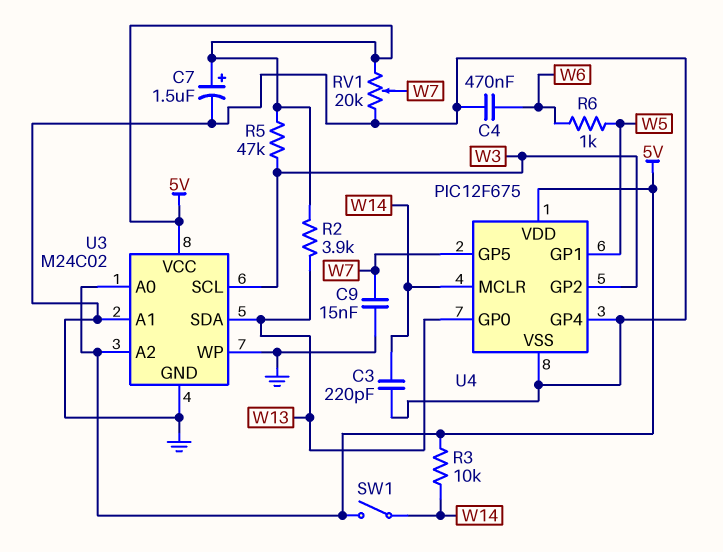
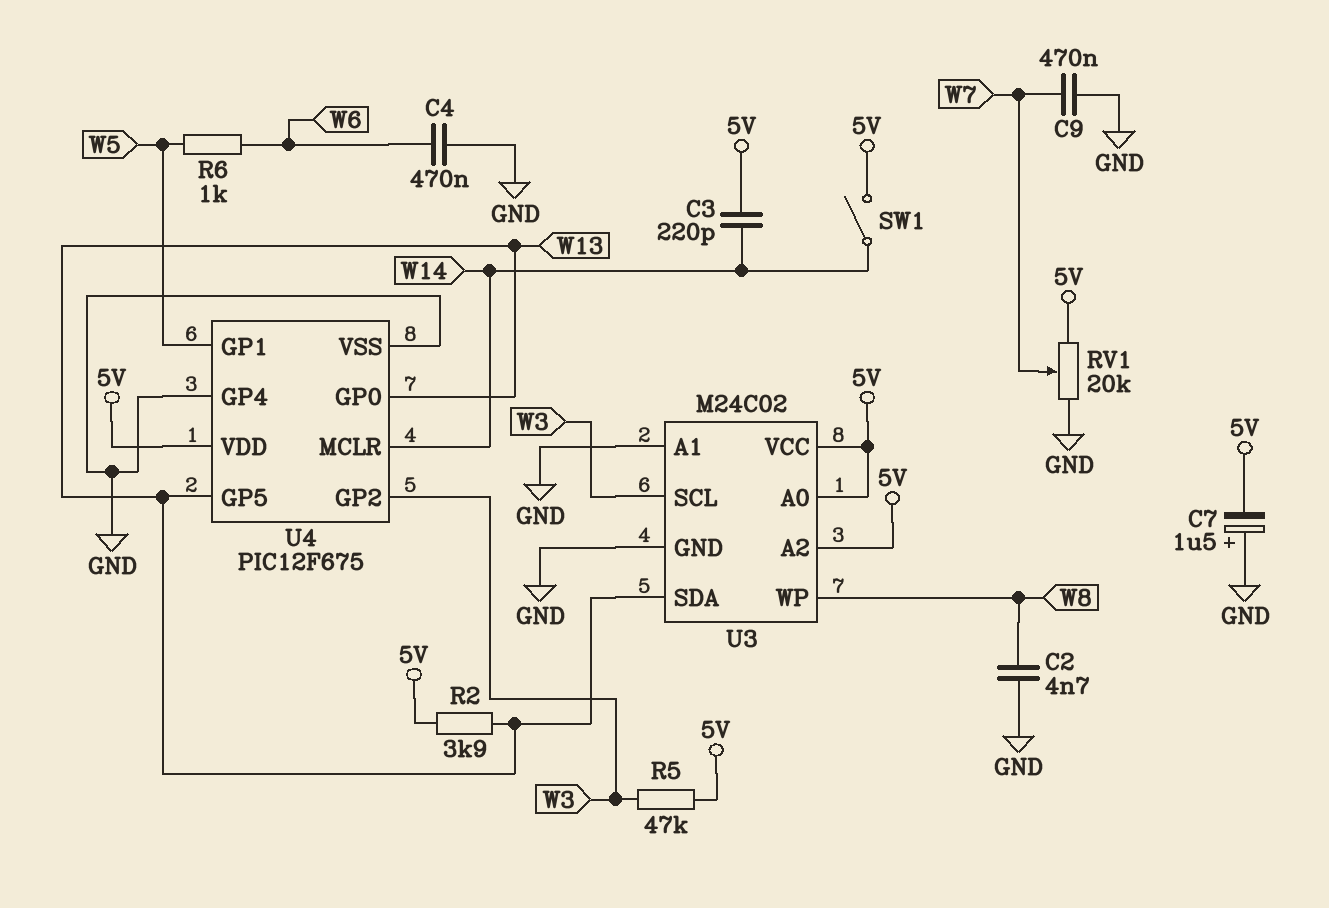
C2: none -> 4.7nF (GND, W8)
C3: 220pF (GND, W14) -> 220pF (5V, W14)
C7: 1.5uF (plus 5V, minus GND) -> 1.5uF (plus GND, minus 5V)
C9: 15nF (GND, W7) -> 470nF (GND, W7)
R3: 10k (5V, W14) -> none
U3 pin WP: GND -> W8
U4 pin GP5: W7 -> W13

